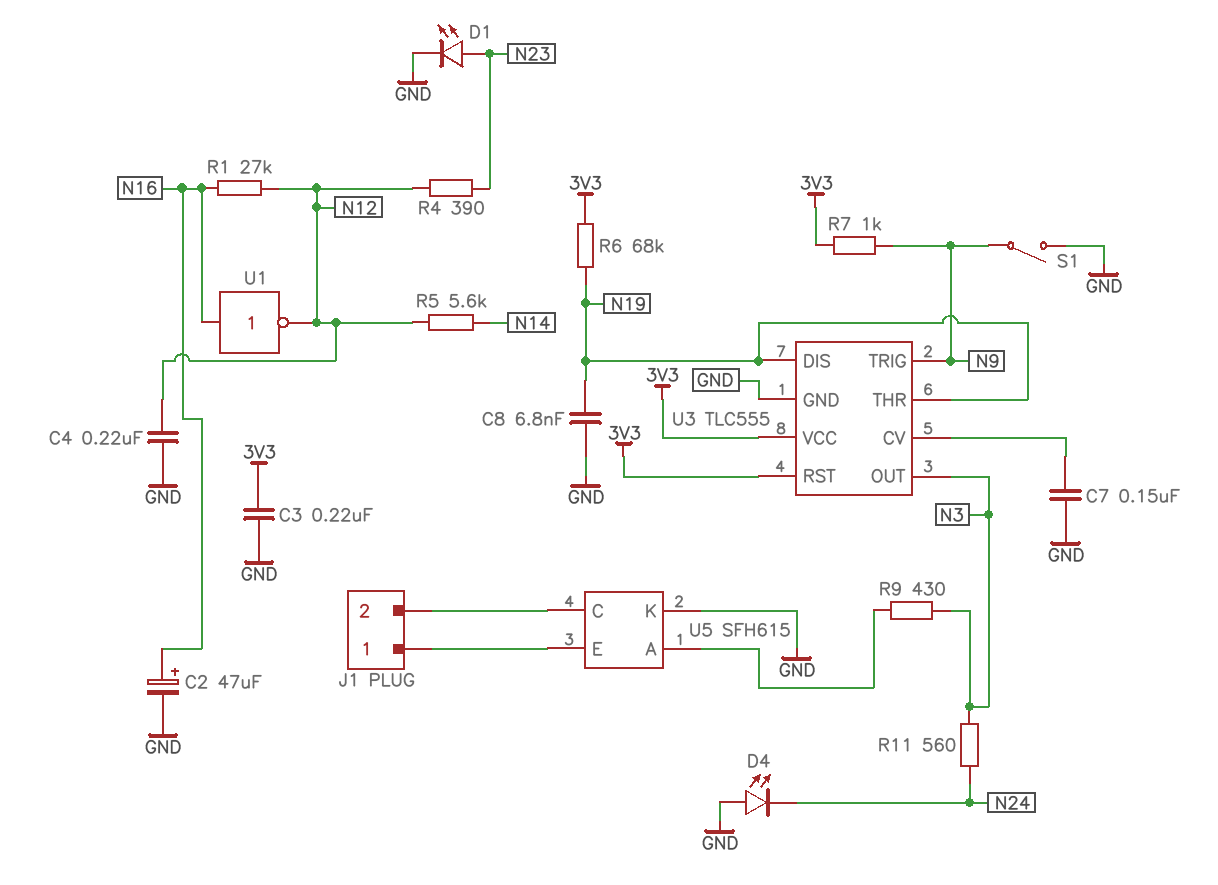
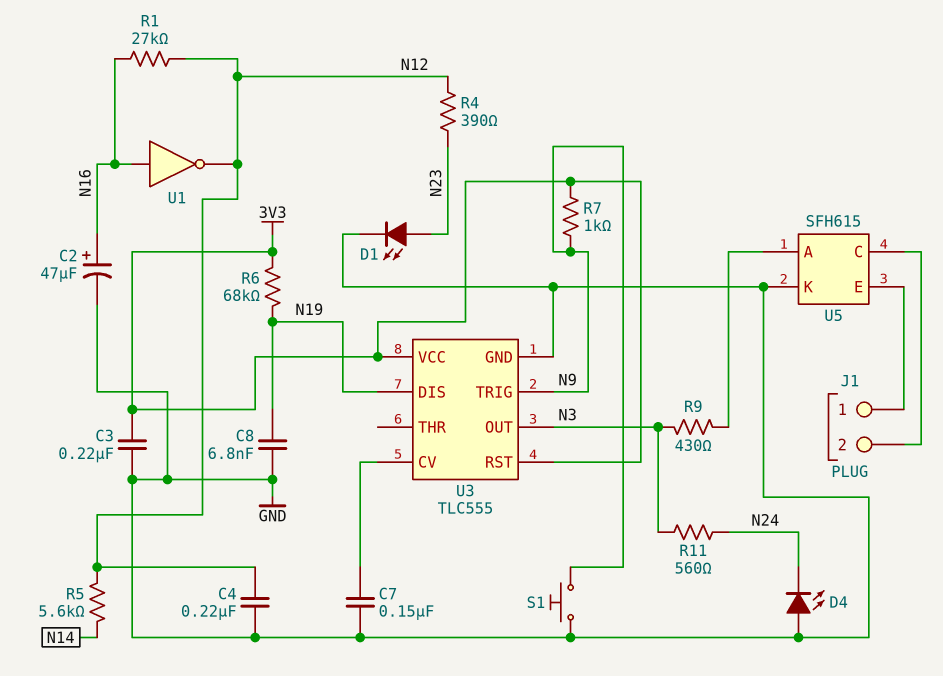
S1: switch (GND, N9) -> button (GND, N9)
U3 pin THR: N19 -> none

